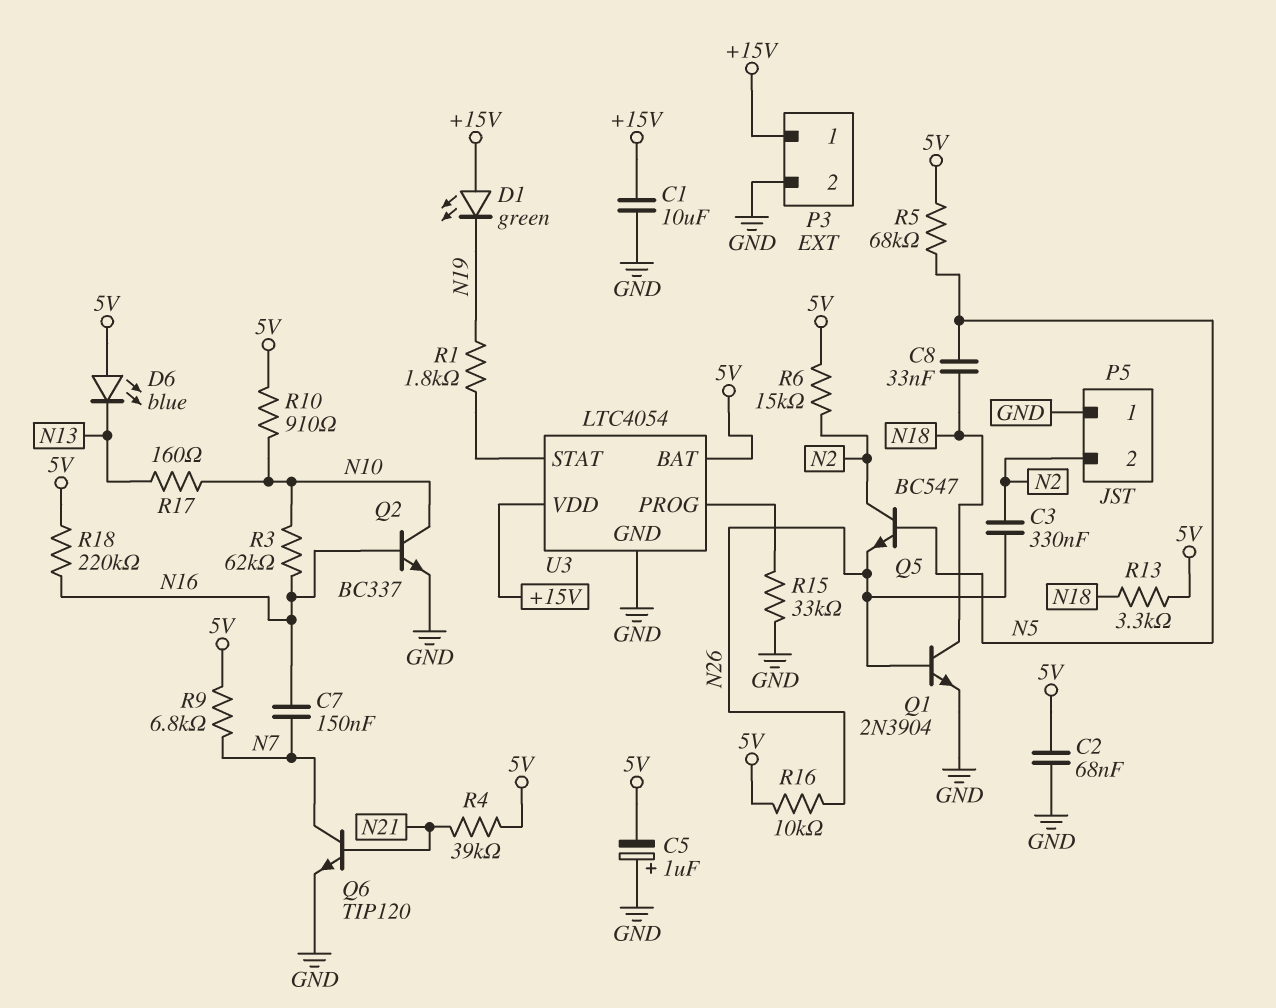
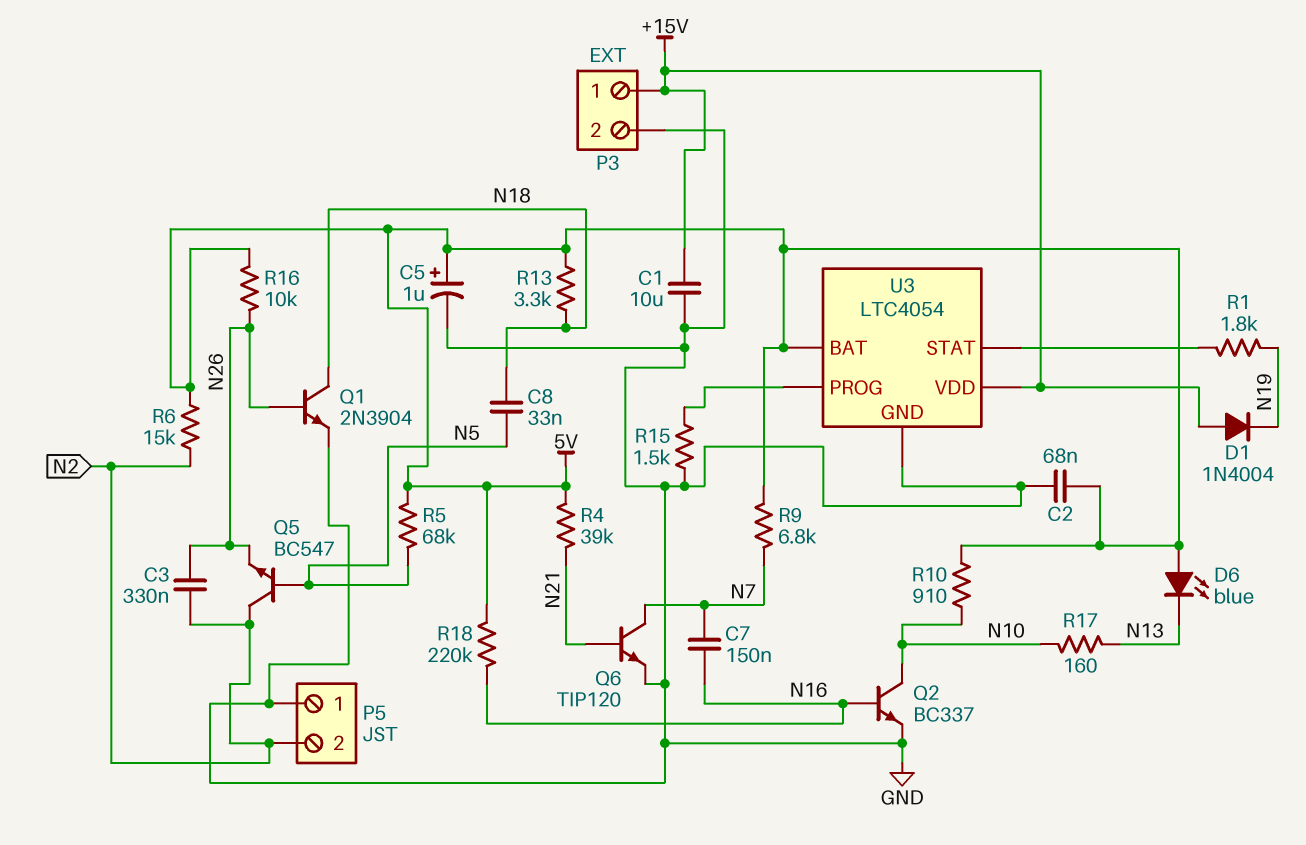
C5: 1uF (plus GND, minus 5V) -> 1uF (plus 5V, minus GND)
D1: LED green (A +15V, K N19) -> diode 1N4004 (A +15V, K N19)
R3: 62k (N10, N16) -> none
R15: 33k (GND, U3/PROG) -> 1.5k (GND, U3/PROG)

